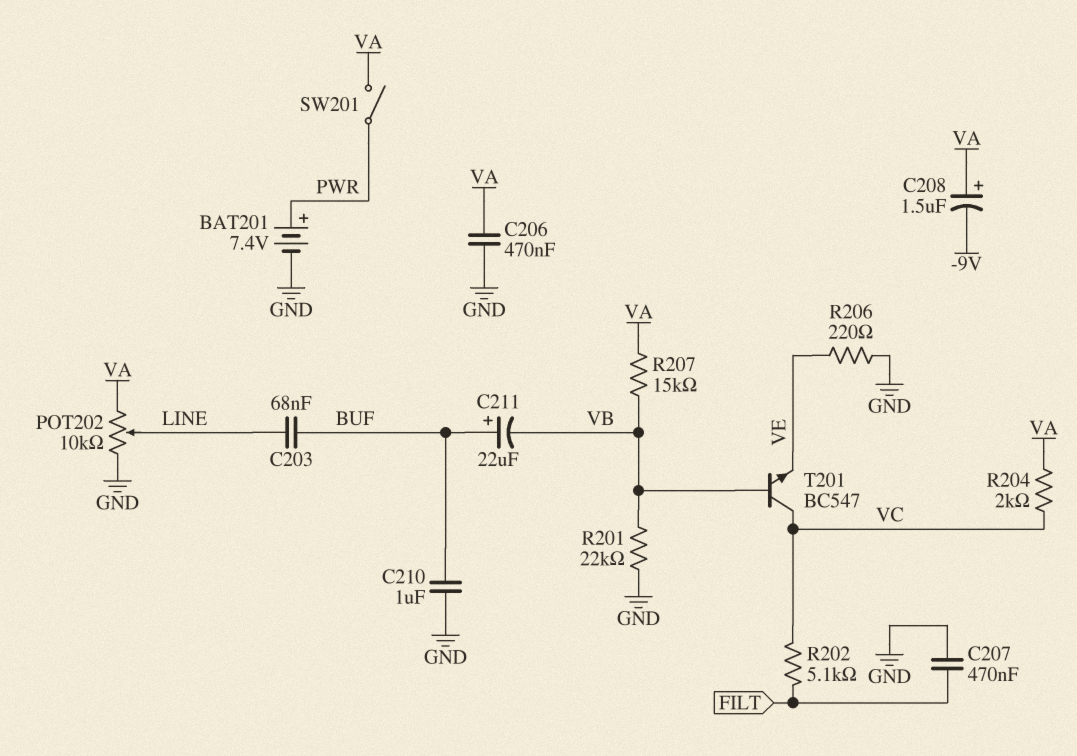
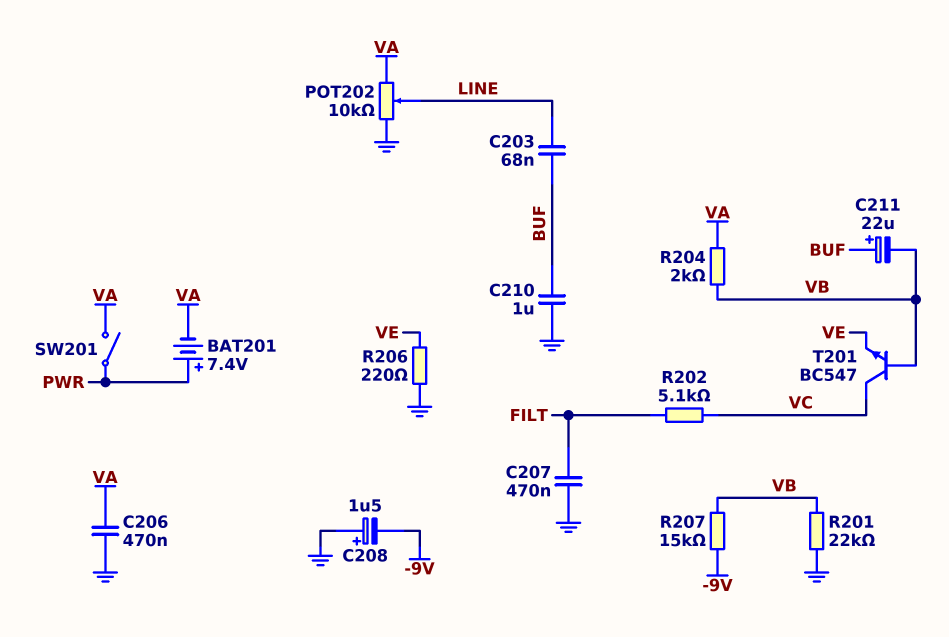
BAT201: 7.4V (plus PWR, minus GND) -> 7.4V (plus PWR, minus VA)
C208: 1.5uF (plus VA, minus -9V) -> 1.5uF (plus GND, minus -9V)
R204: 2k (VA, VC) -> 2k (VA, VB)
R207: 15k (VA, VB) -> 15k (-9V, VB)

